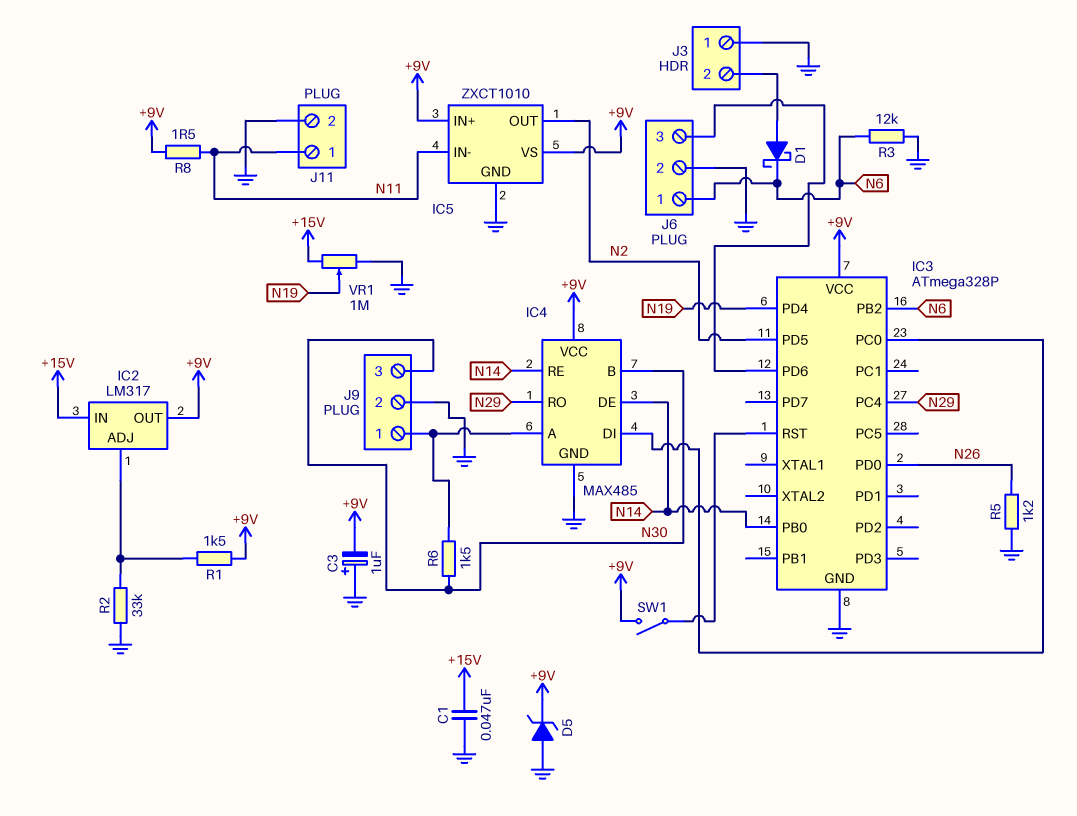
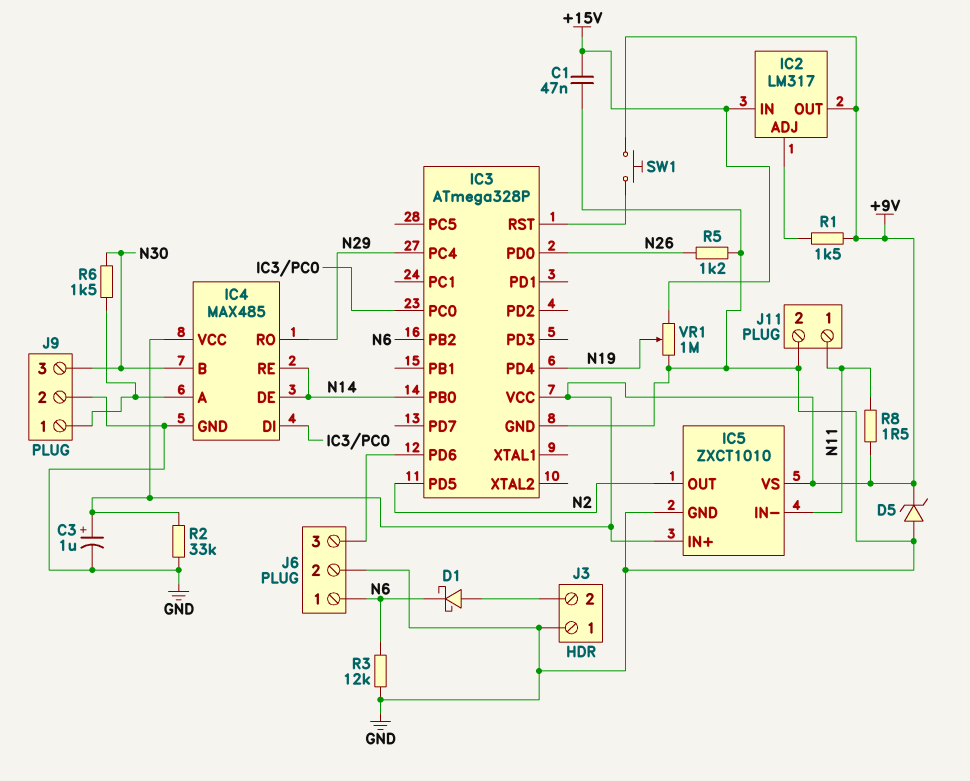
C3: 1uF (plus GND, minus +9V) -> 1uF (plus +9V, minus GND)
R2: 33k (GND, IC2/ADJ) -> 33k (+9V, GND)
SW1: switch (+9V, IC3/RST) -> button (+9V, IC3/RST)

